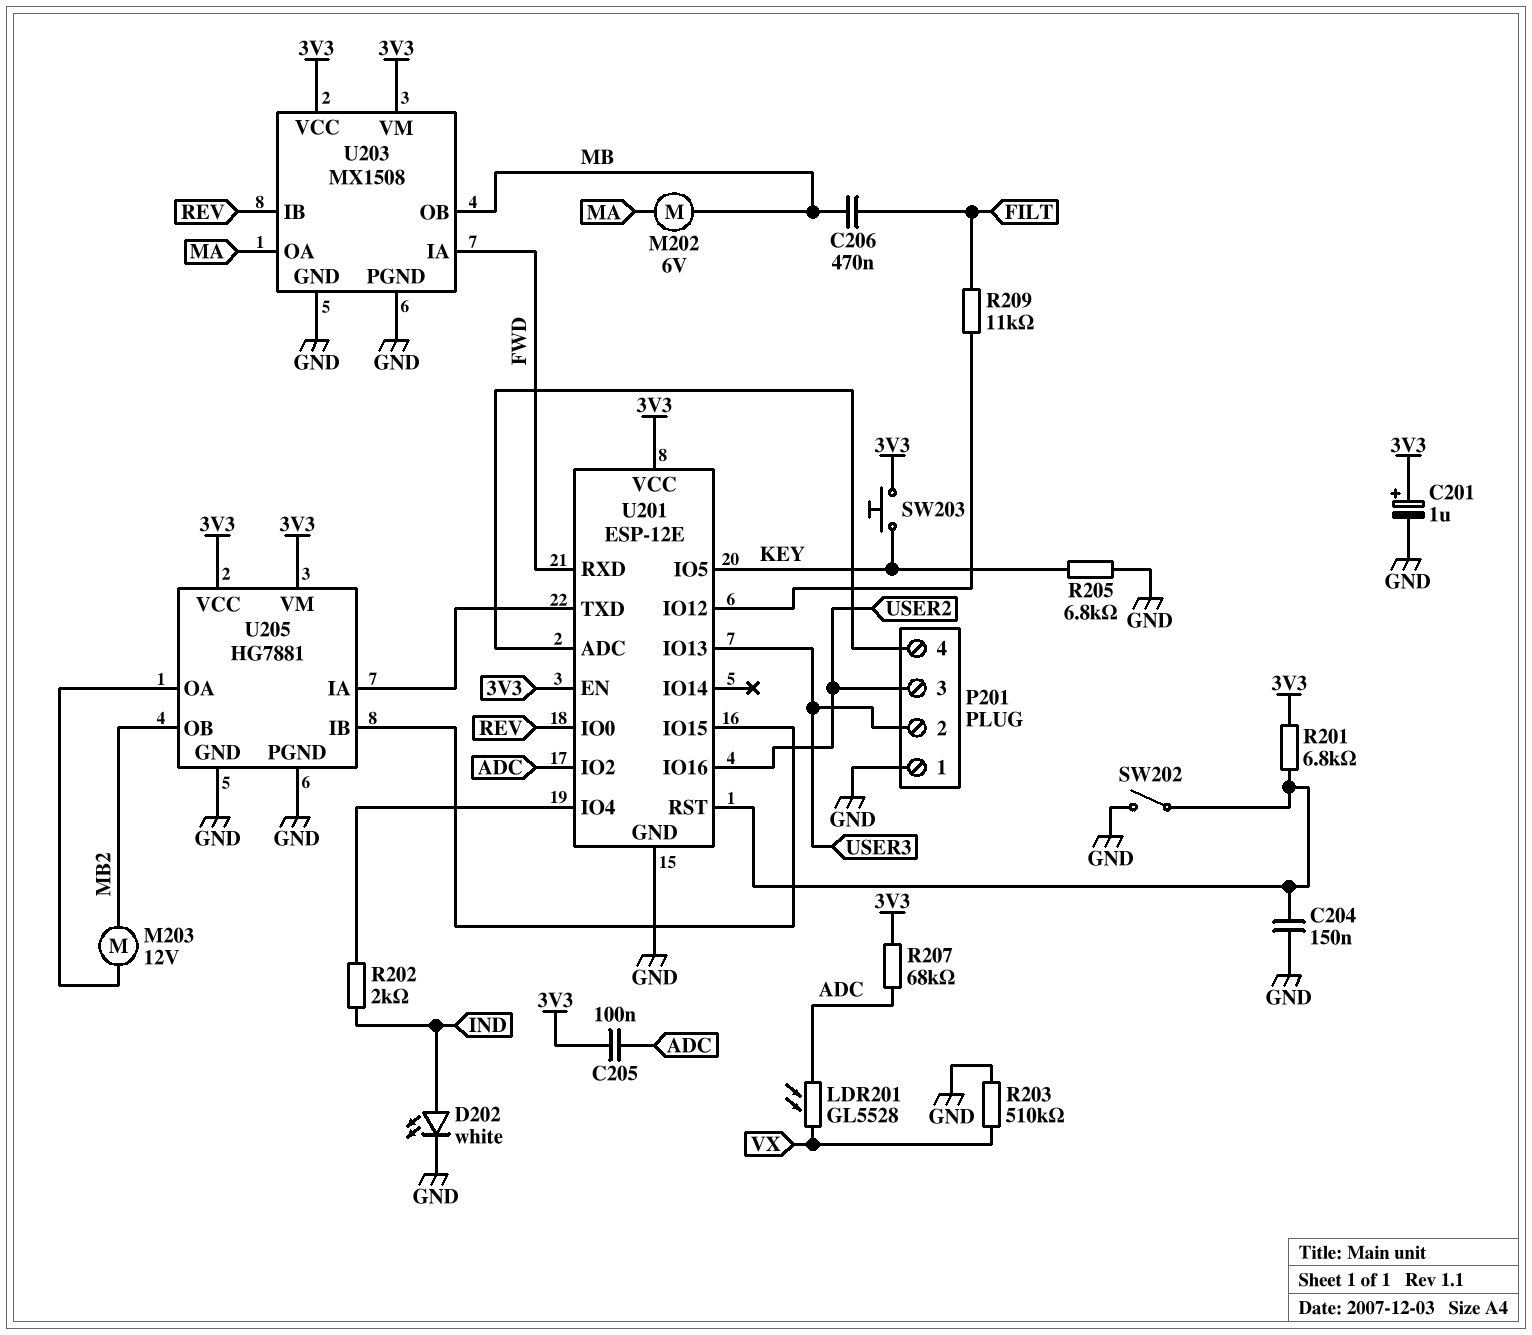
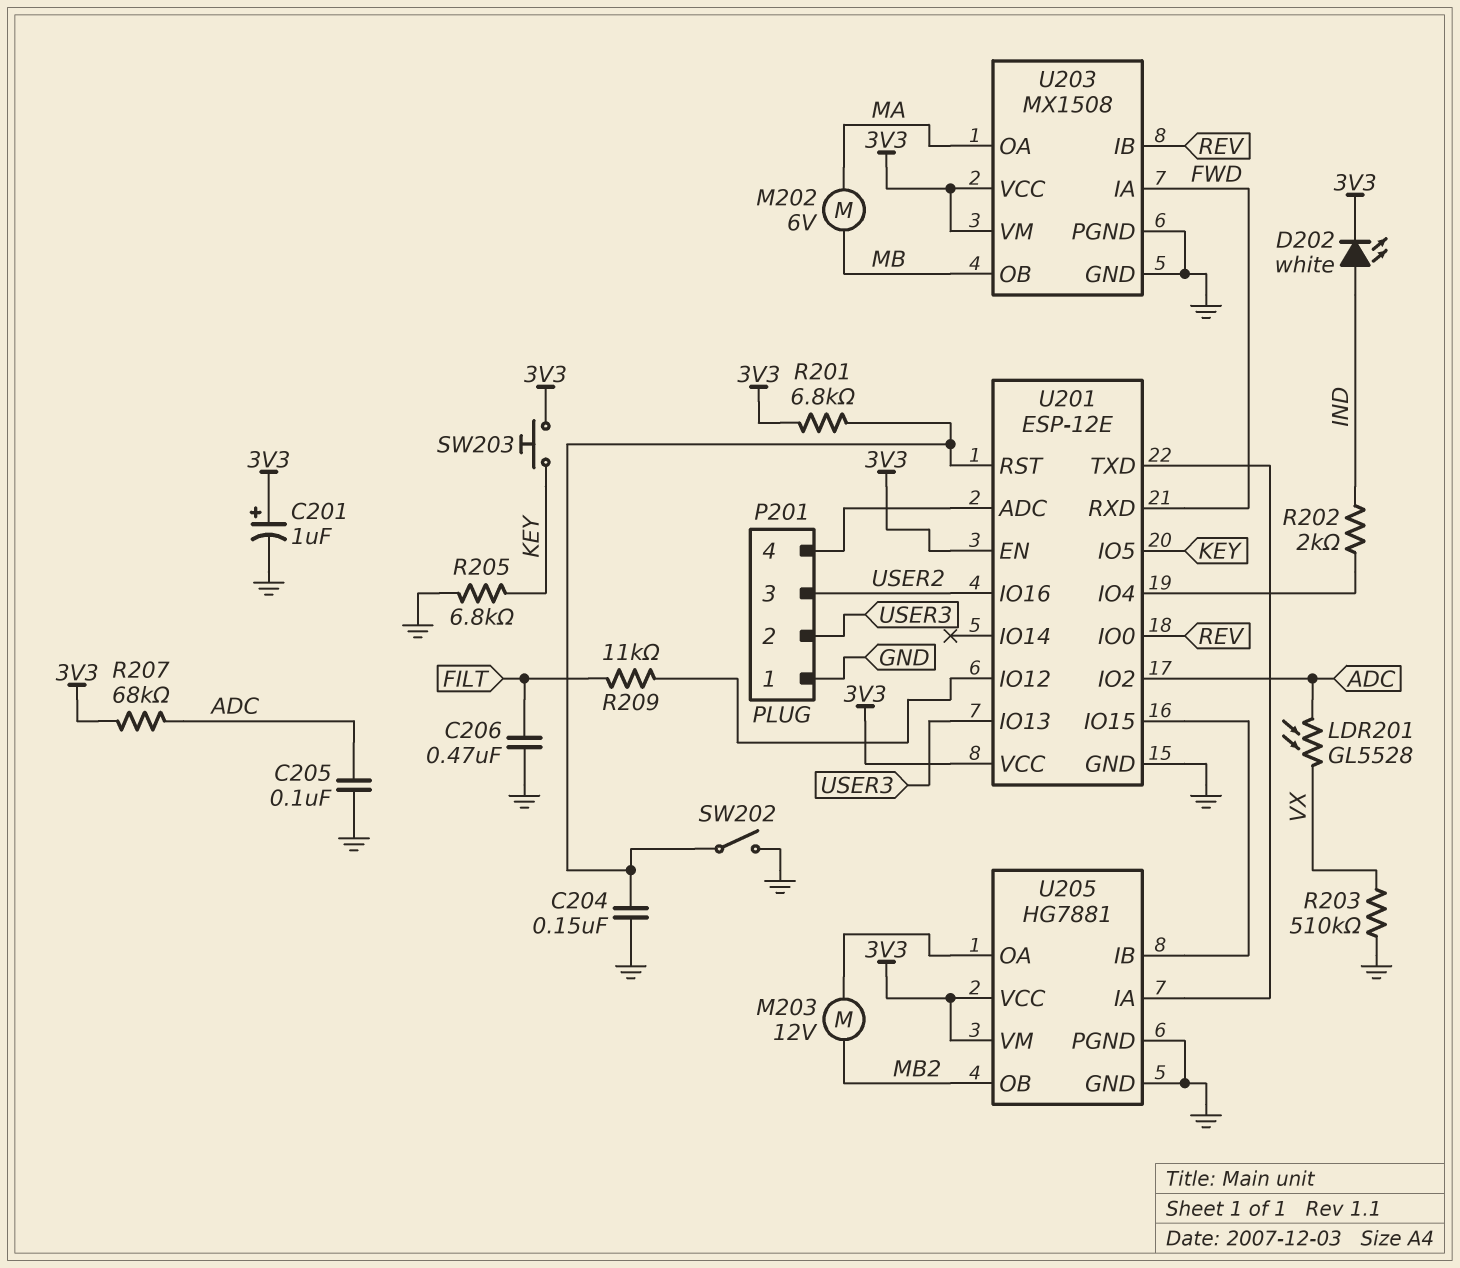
C205: 100nF (3V3, ADC) -> 100nF (ADC, GND)
C206: 470nF (FILT, MB) -> 470nF (FILT, GND)
D202: LED white (A IND, K GND) -> LED white (A IND, K 3V3)

